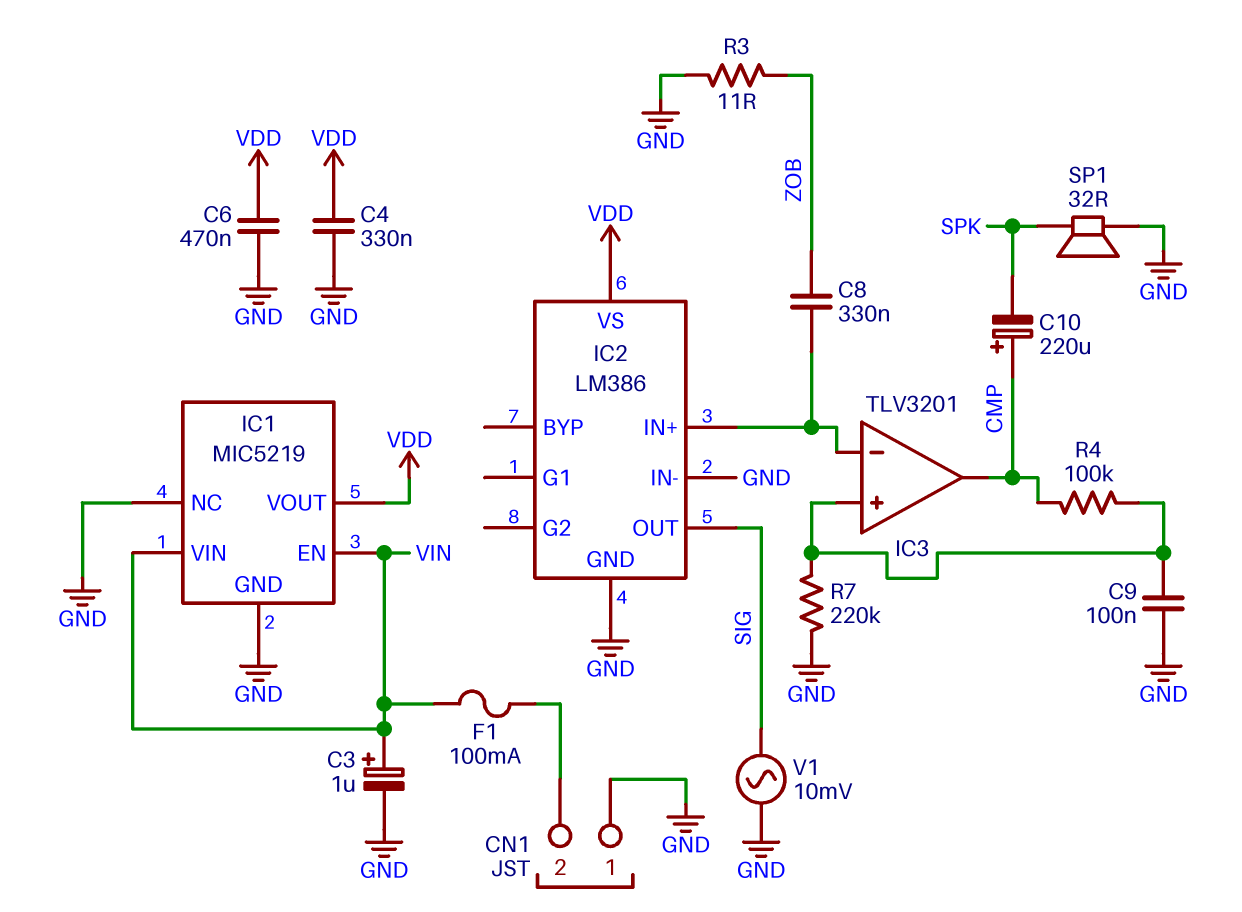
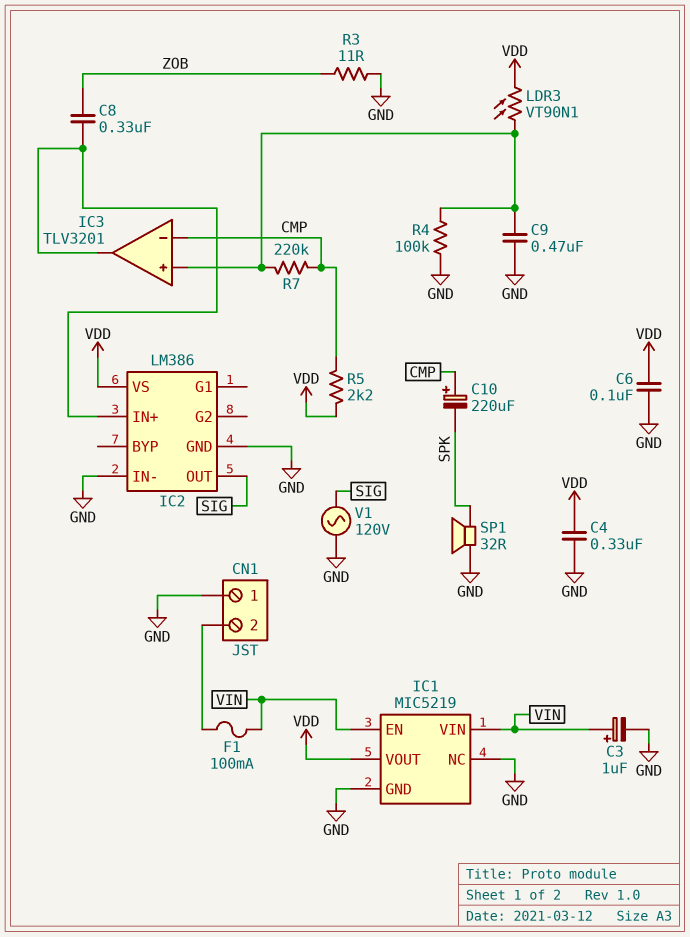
C6: 470nF (GND, VDD) -> 100nF (GND, VDD)
C9: 100nF (GND, IC3/in+) -> 470nF (GND, IC3/in+)
IC3 pin in-: IC2/IN+ -> CMP
IC3 pin out: CMP -> IC2/IN+
LDR3: none -> VT90N1 (IC3/in+, VDD)
R4: 100k (CMP, IC3/in+) -> 100k (GND, IC3/in+)
R5: none -> 2.2k (CMP, VDD)
R7: 220k (GND, IC3/in+) -> 220k (CMP, IC3/in+)
V1: AC 10mV (GND, SIG) -> AC 120V (GND, SIG)

